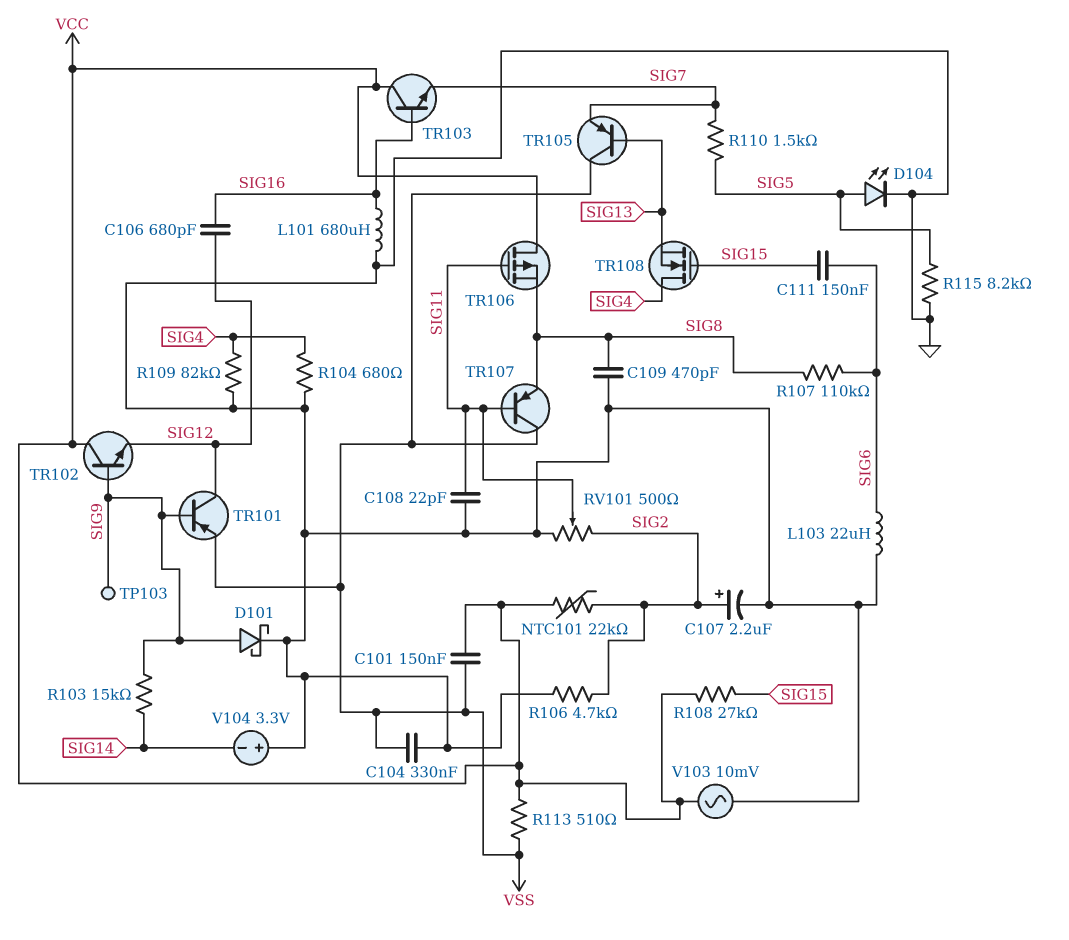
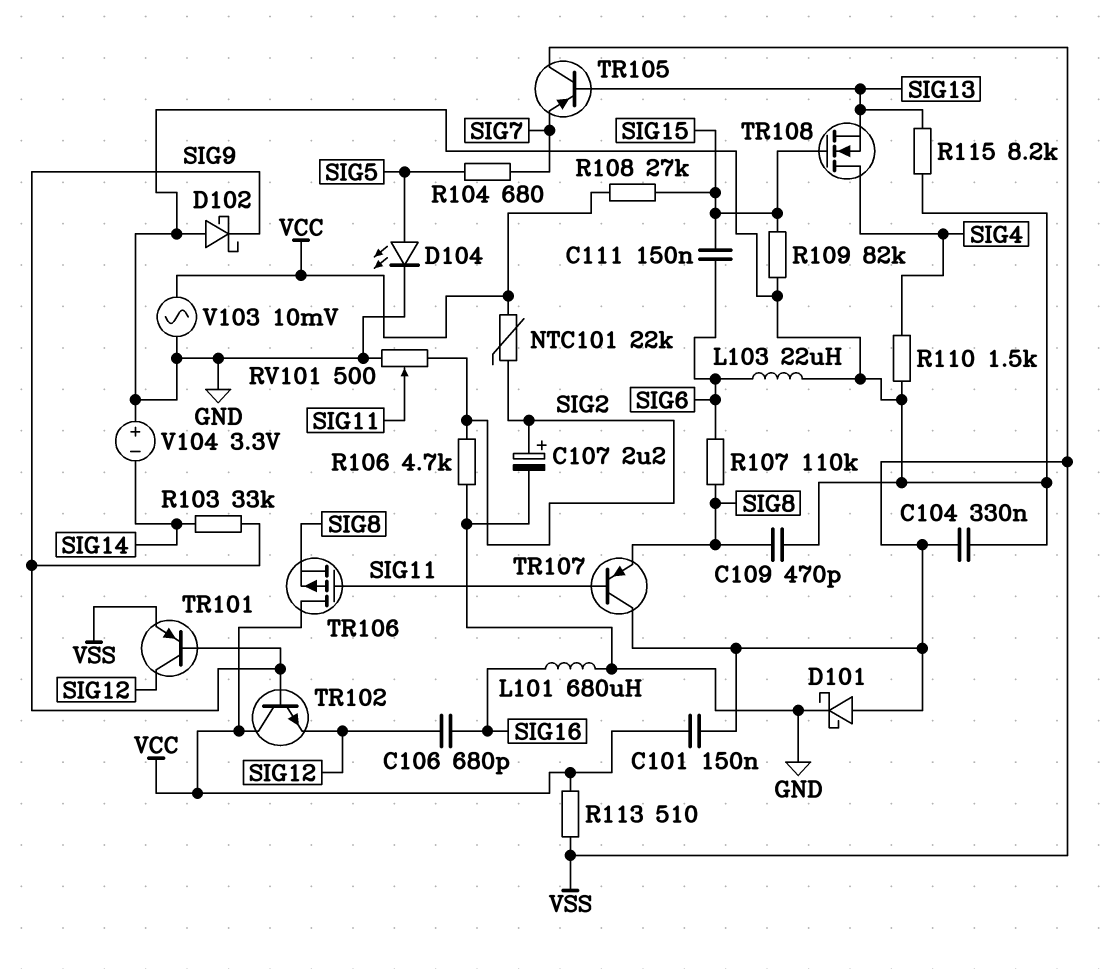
C108: 22pF (GND, SIG11) -> none
D101: schottky (A SIG9, K GND) -> schottky (A VSS, K GND)
D102: none -> schottky (A GND, K SIG9)
R103: 15k (SIG9, SIG14) -> 33k (SIG9, SIG14)
R104: 680 (GND, SIG4) -> 680 (SIG5, SIG7)
R109: 82k (GND, SIG4) -> 82k (GND, SIG15)
R110: 1.5k (SIG5, SIG7) -> 1.5k (GND, SIG4)
R115: 8.2k (GND, SIG5) -> 8.2k (GND, SIG13)
TP103: test point (SIG9) -> none
TR103: NPN (B SIG16, C VCC, E SIG7) -> none

